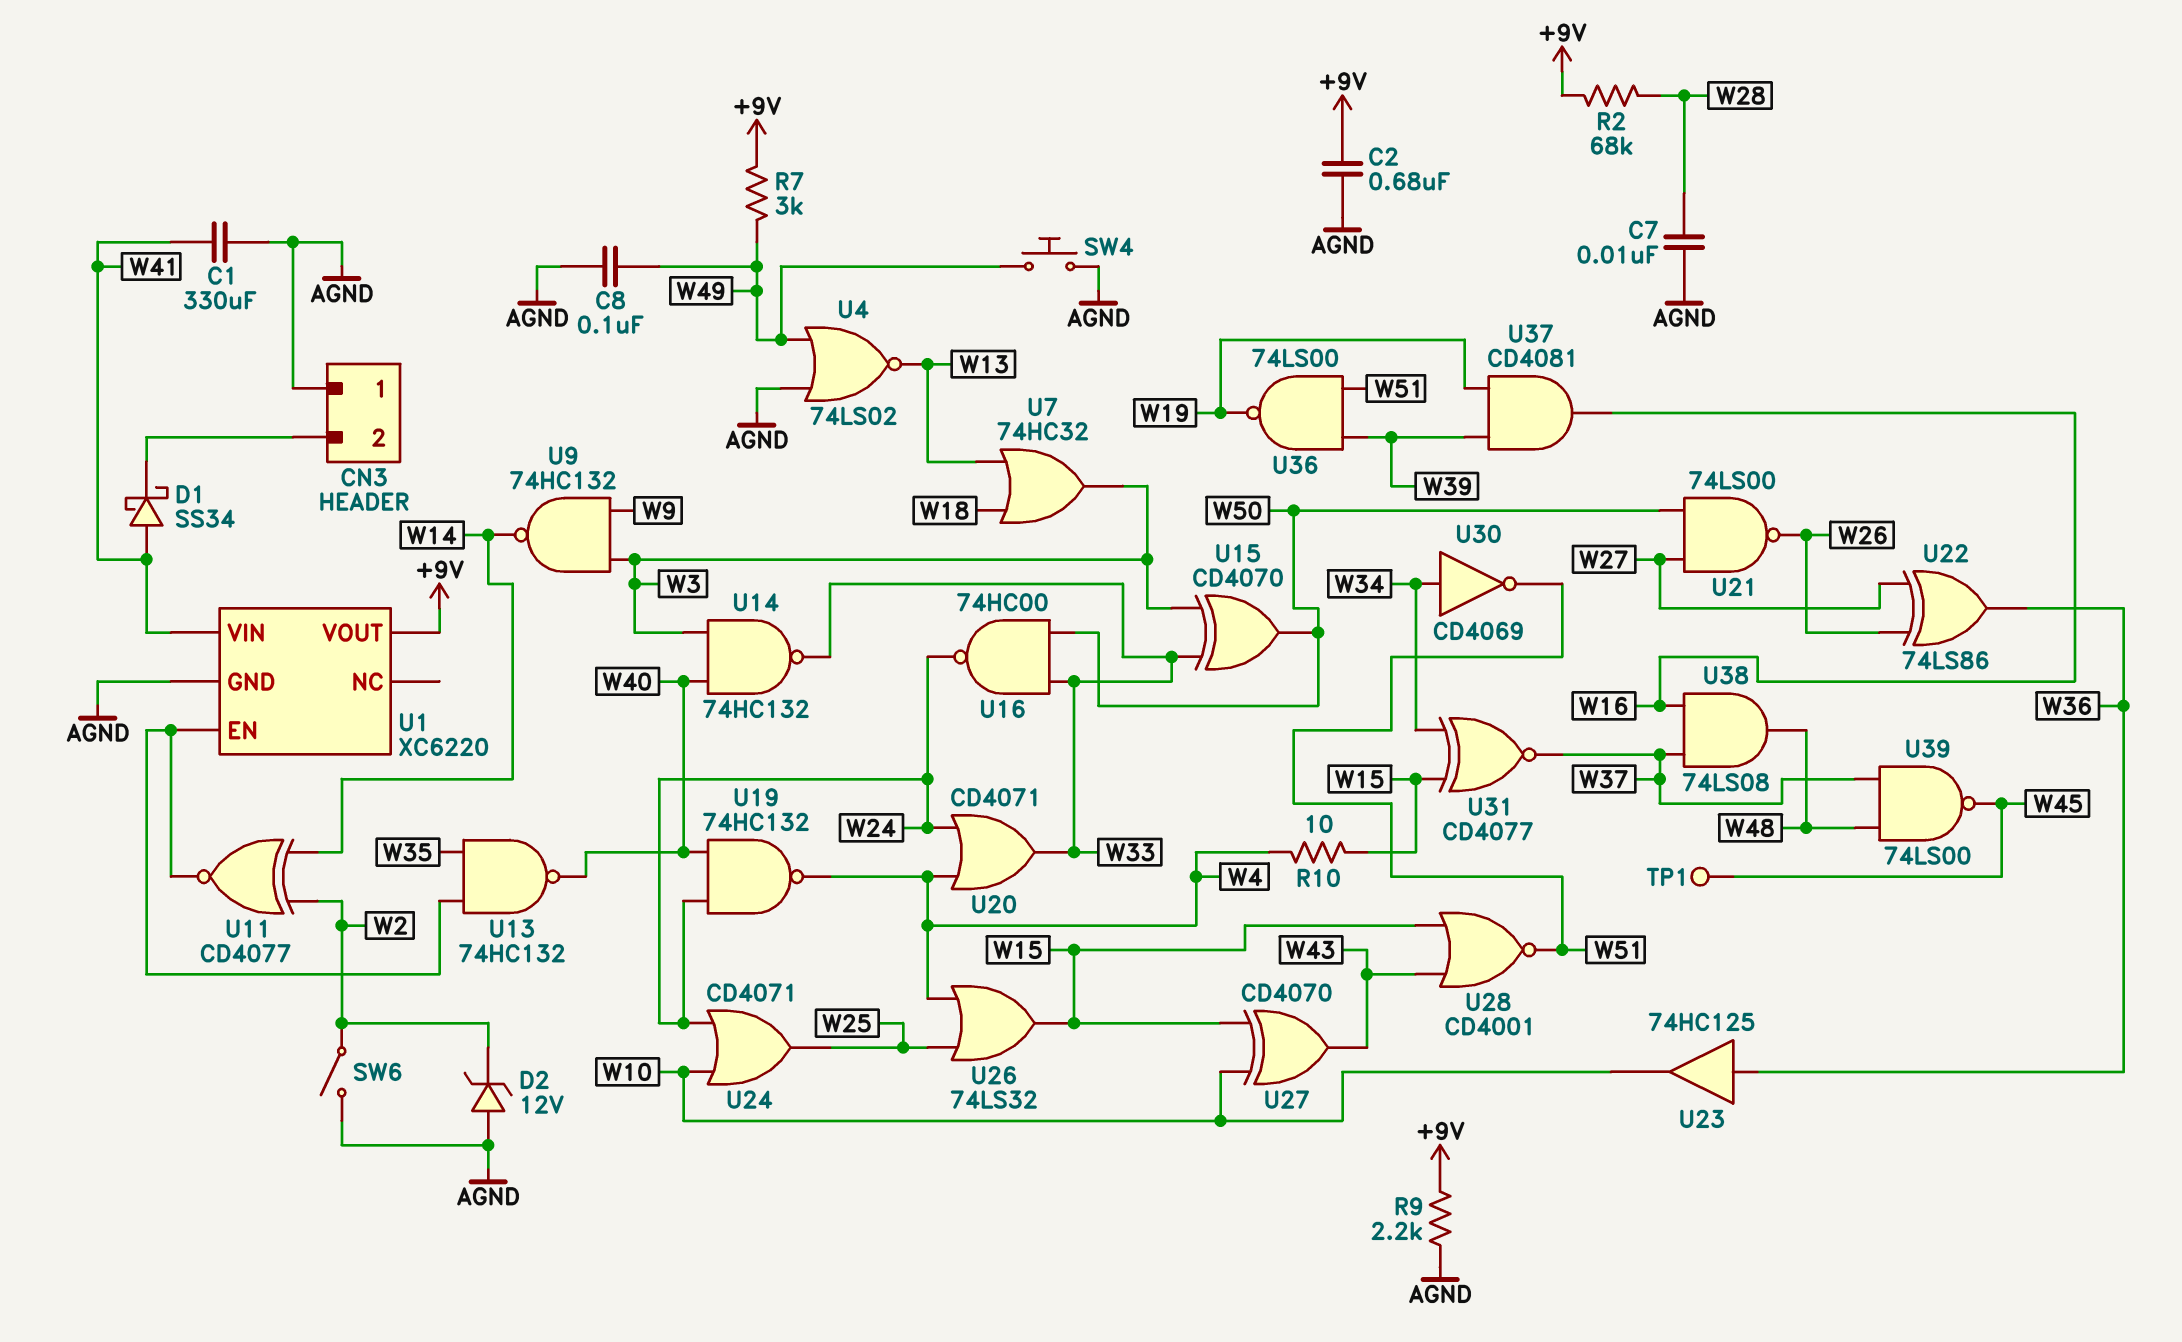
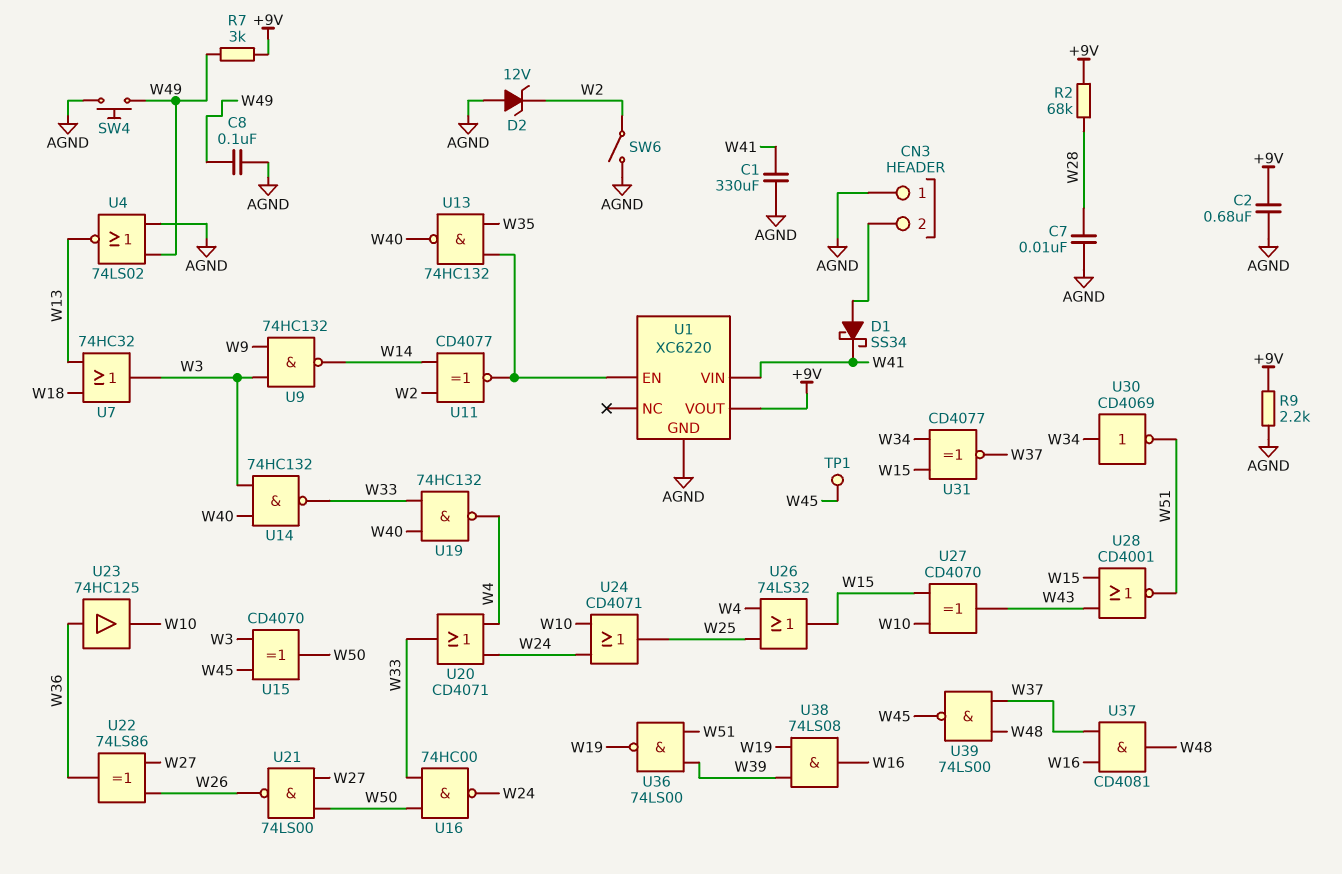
D1: schottky SS34 (A W41, K CN3/2) -> schottky SS34 (A CN3/2, K W41)
R10: 10 (W4, W15) -> none
U15: XOR CD4070 (in W3, in W33, out W50) -> XOR CD4070 (in W3, in W45, out W50)
U19: NAND 74HC132 (in W24, in W40, out W4) -> NAND 74HC132 (in W33, in W40, out W4)
U37: AND CD4081 (in W19, in W39, out W16) -> AND CD4081 (in W16, in W37, out W48)
U38: AND 74LS08 (in W16, in W37, out W48) -> AND 74LS08 (in W19, in W39, out W16)

